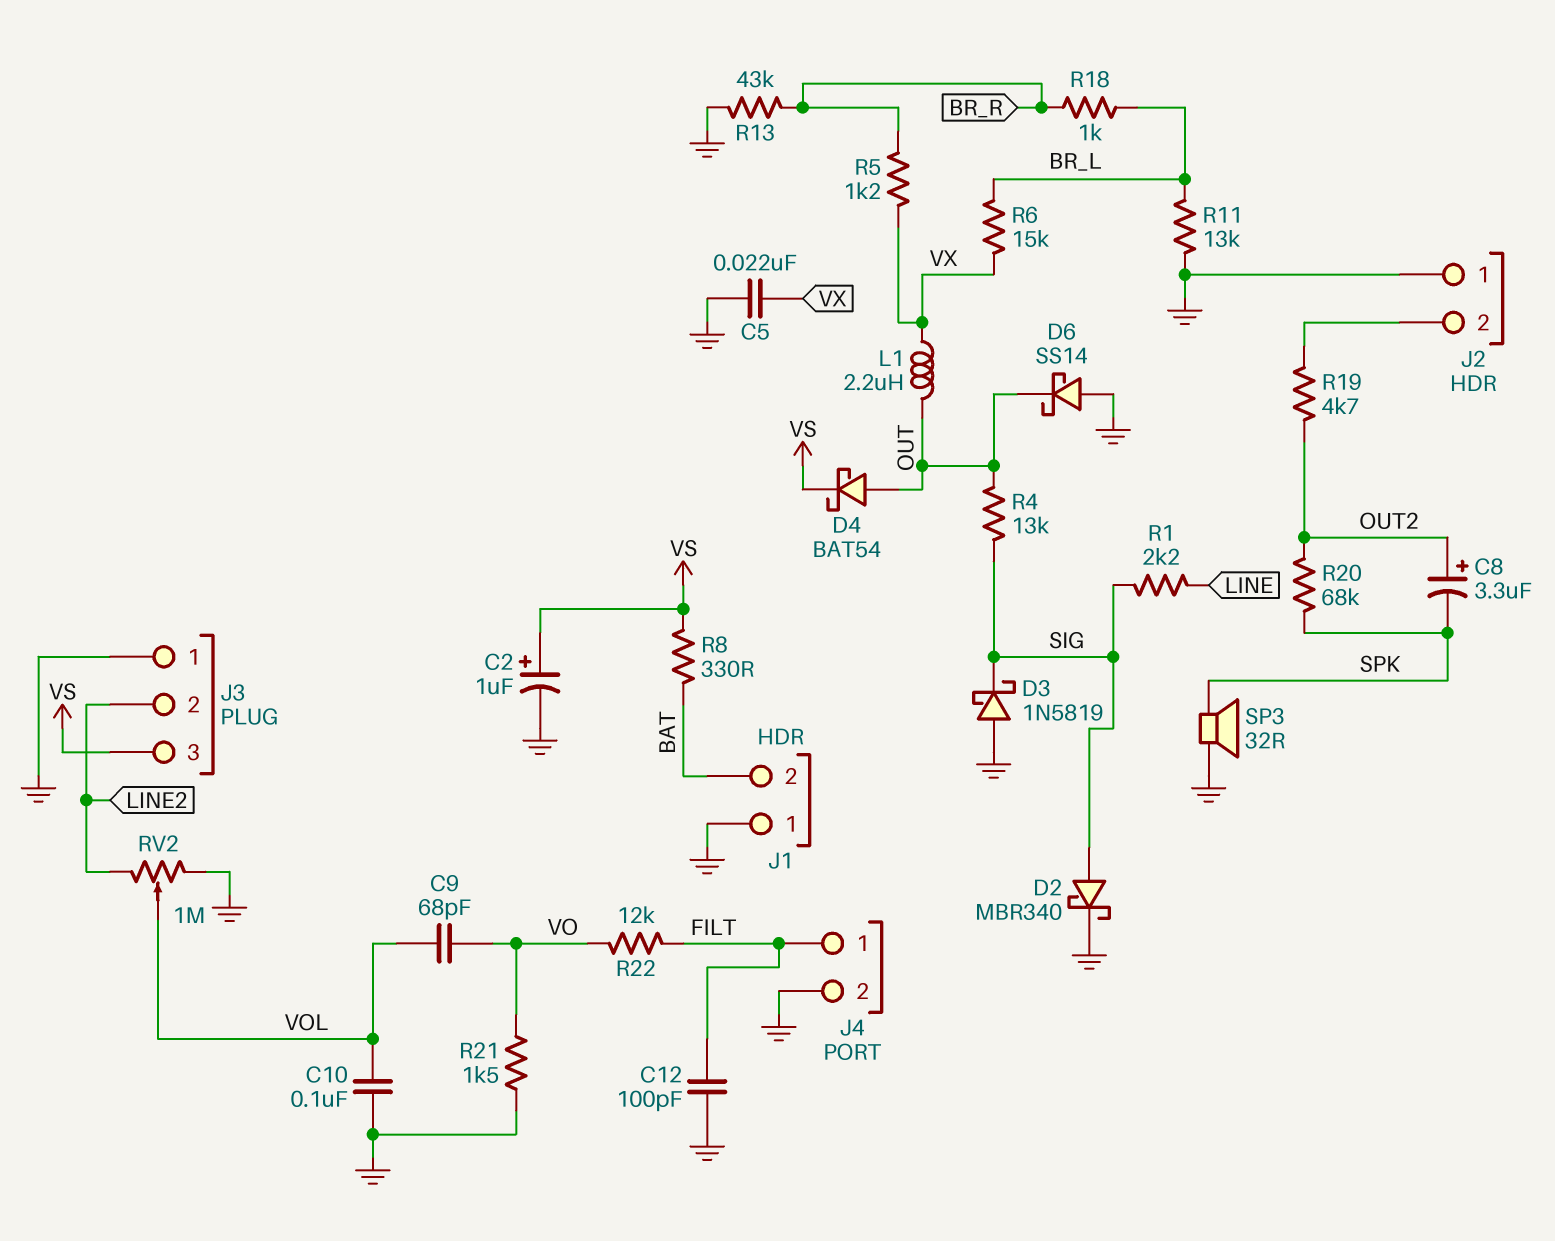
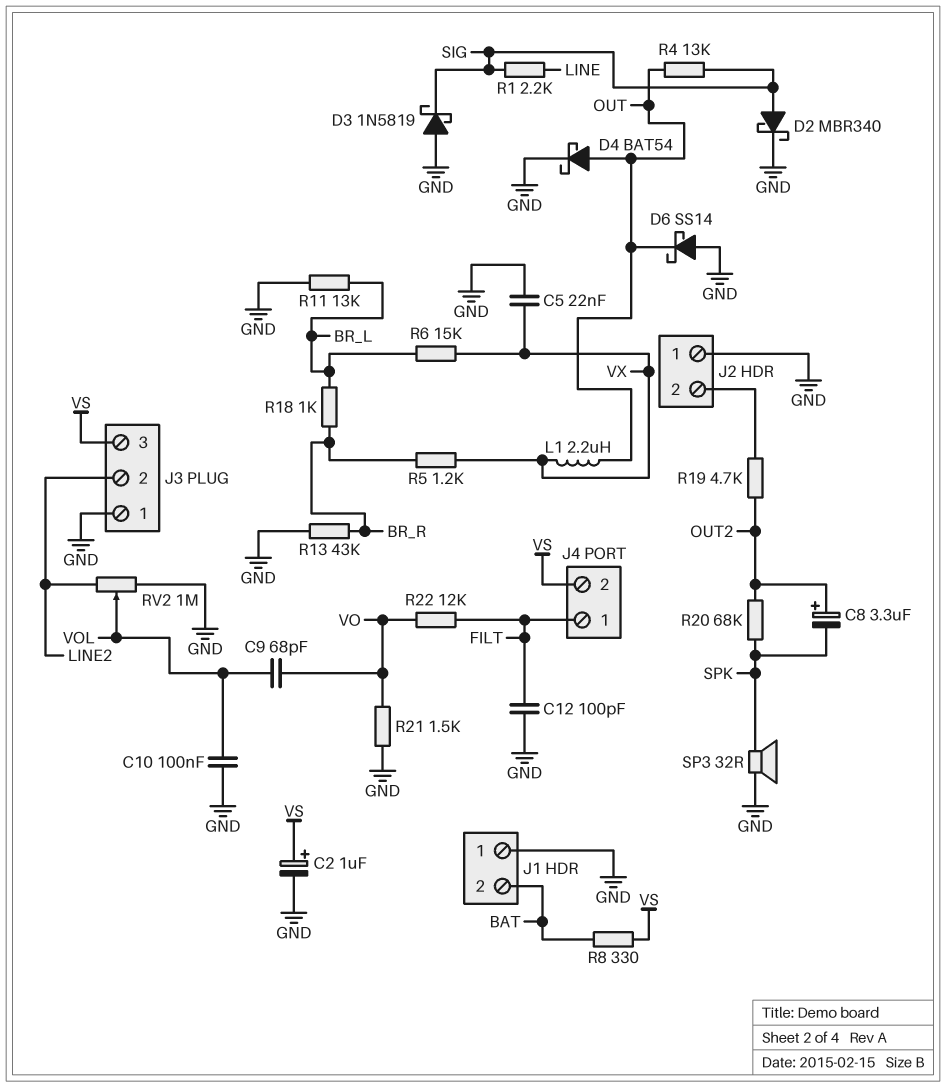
D4: schottky BAT54 (A OUT, K VS) -> schottky BAT54 (A OUT, K GND)
J4 pin 2: GND -> VS

